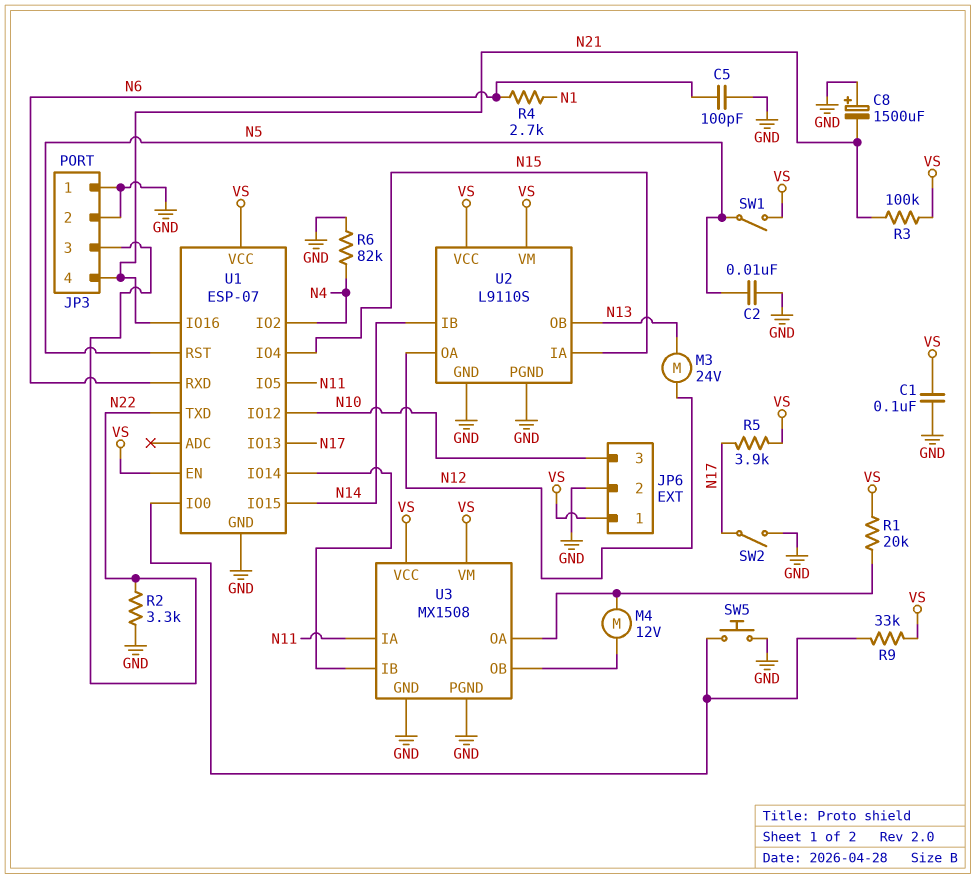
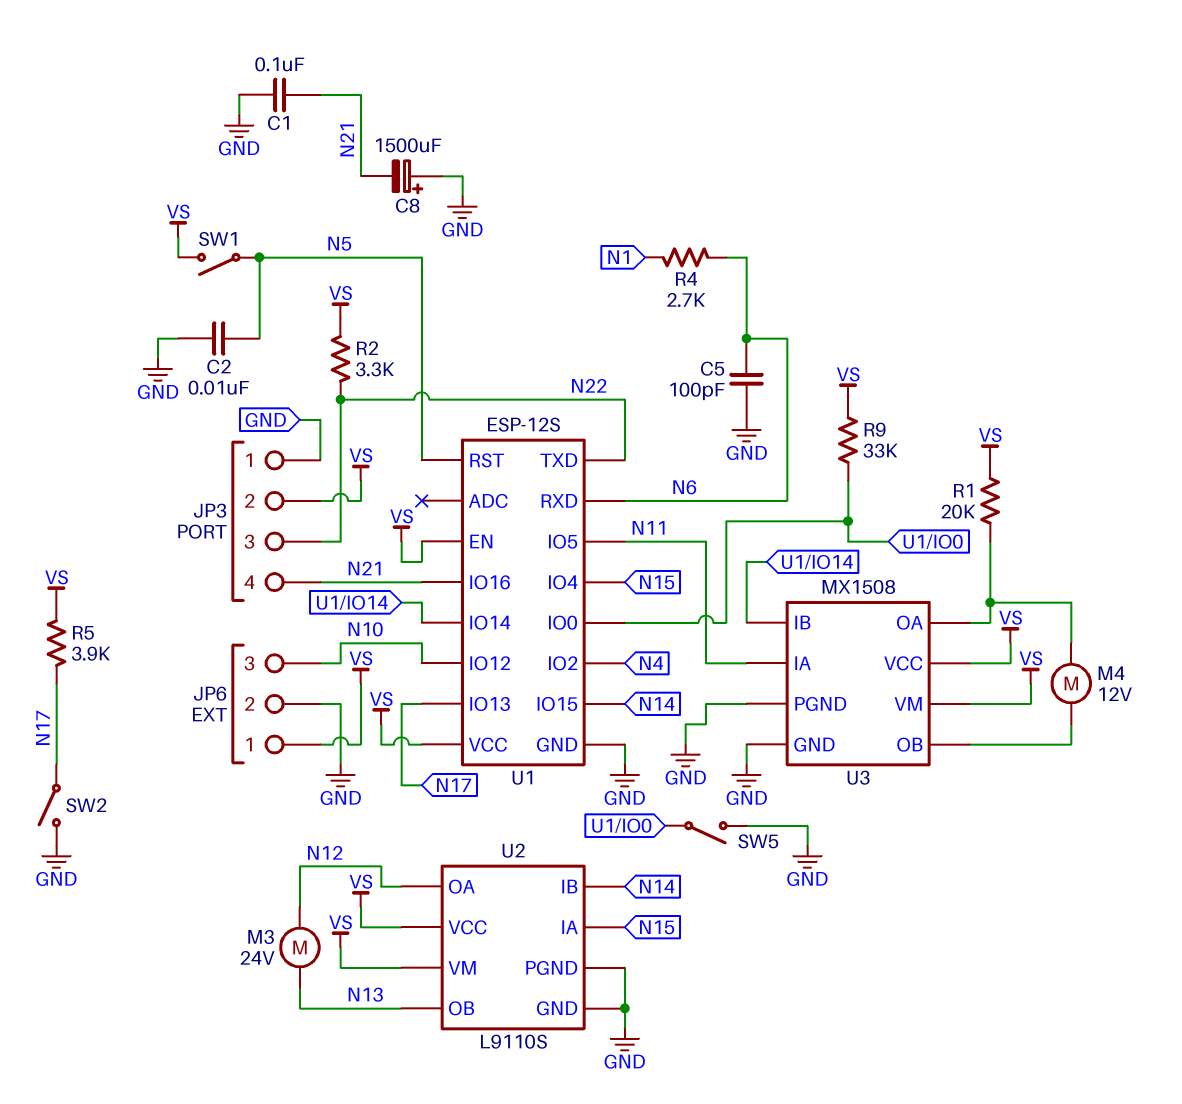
C1: 100nF (GND, VS) -> 100nF (GND, N21)
JP3 pin 2: GND -> VS
R2: 3.3k (GND, N22) -> 3.3k (N22, VS)
R3: 100k (N21, VS) -> none
R6: 82k (GND, N4) -> none
SW5: button (GND, U1/IO0) -> switch (GND, U1/IO0)
U1: ESP-07 -> ESP-12S

